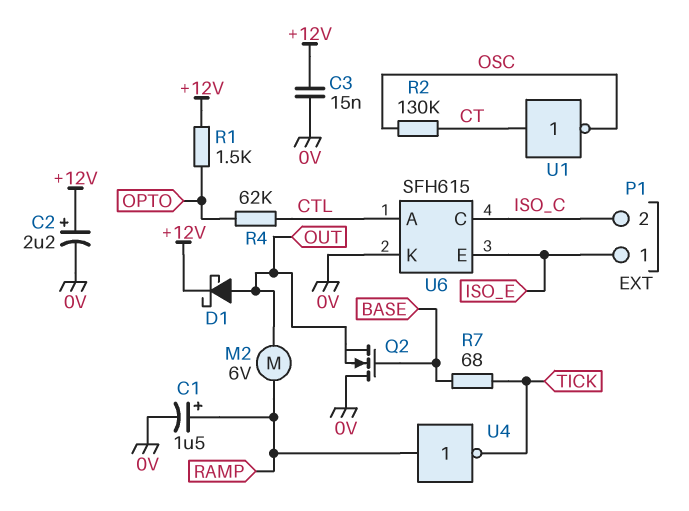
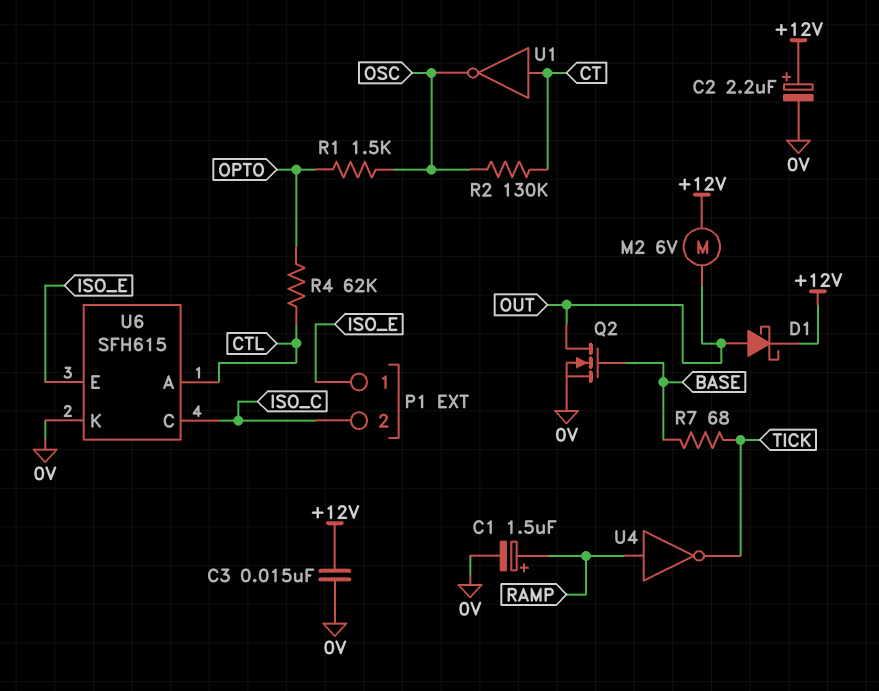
M2: motor 6V (OUT, RAMP) -> motor 6V (+12V, OUT)
Q2: NMOS (G BASE, D 0V, S OUT) -> NMOS (G BASE, D OUT, S 0V)
R1: 1.5k (+12V, OPTO) -> 1.5k (OPTO, OSC)

